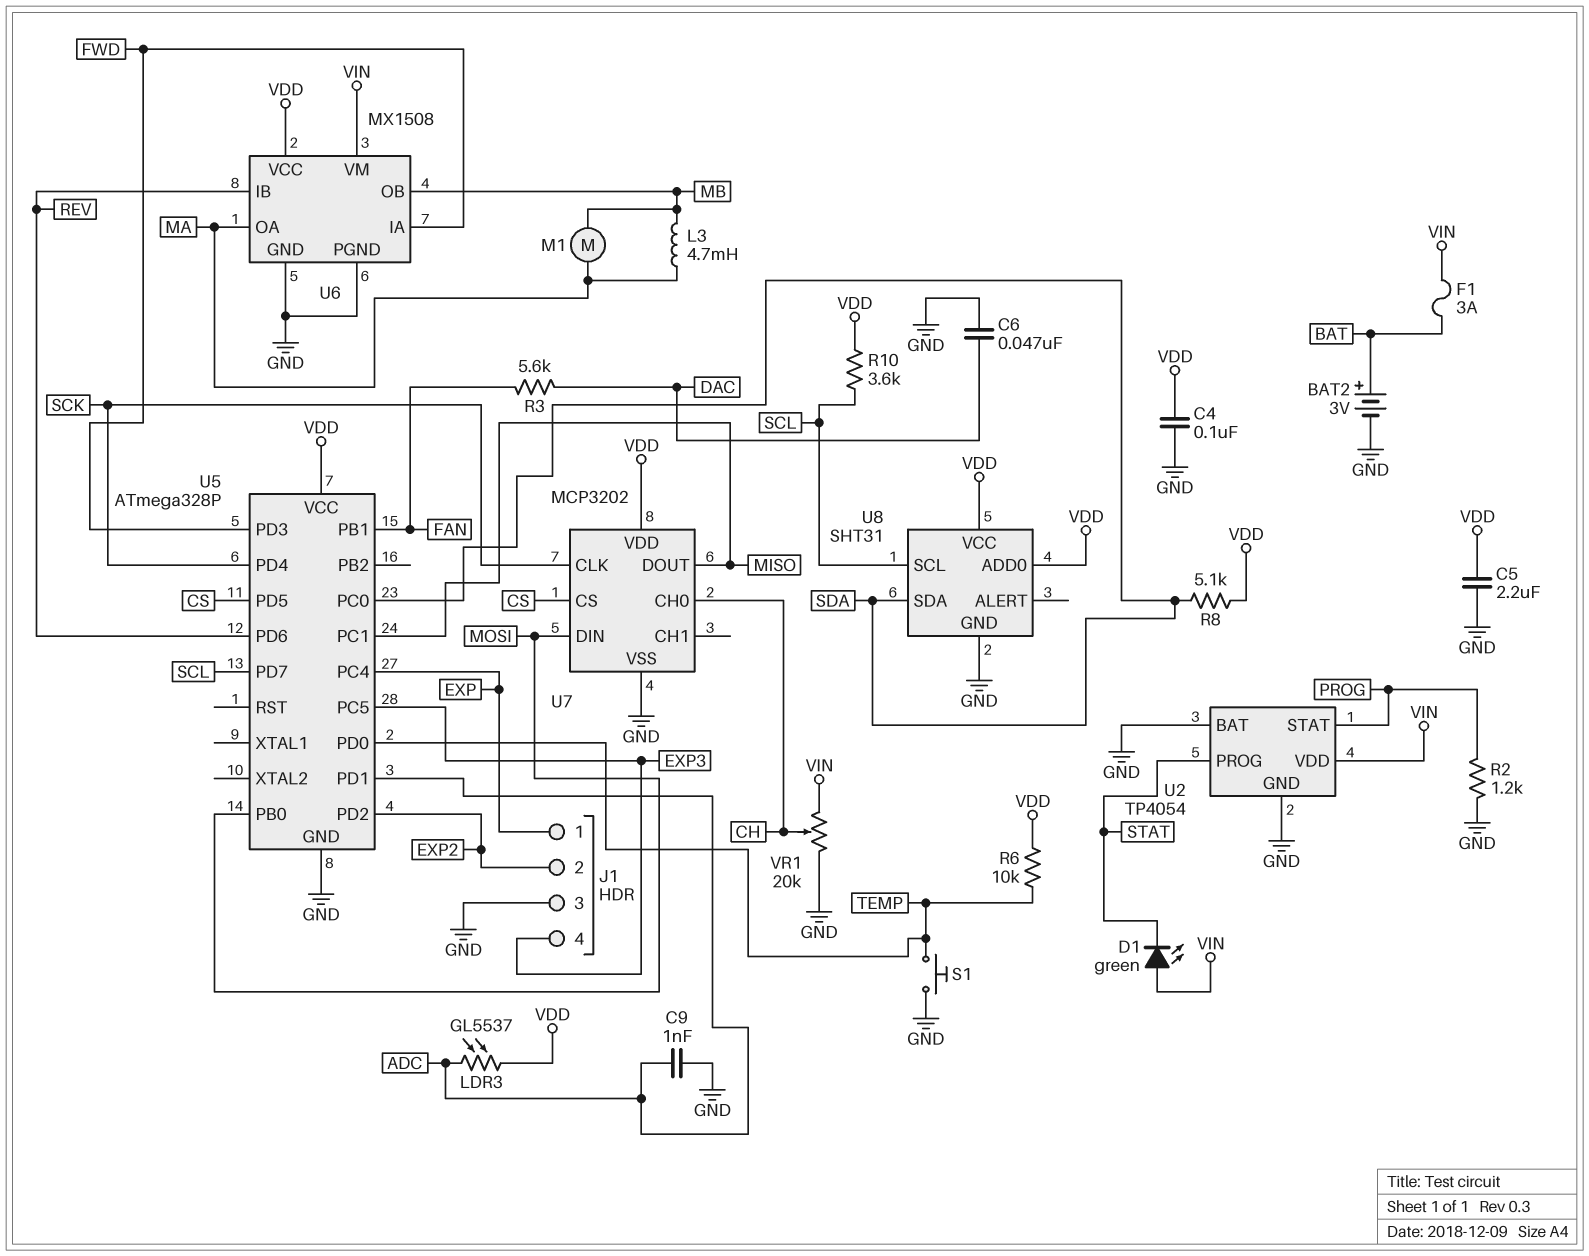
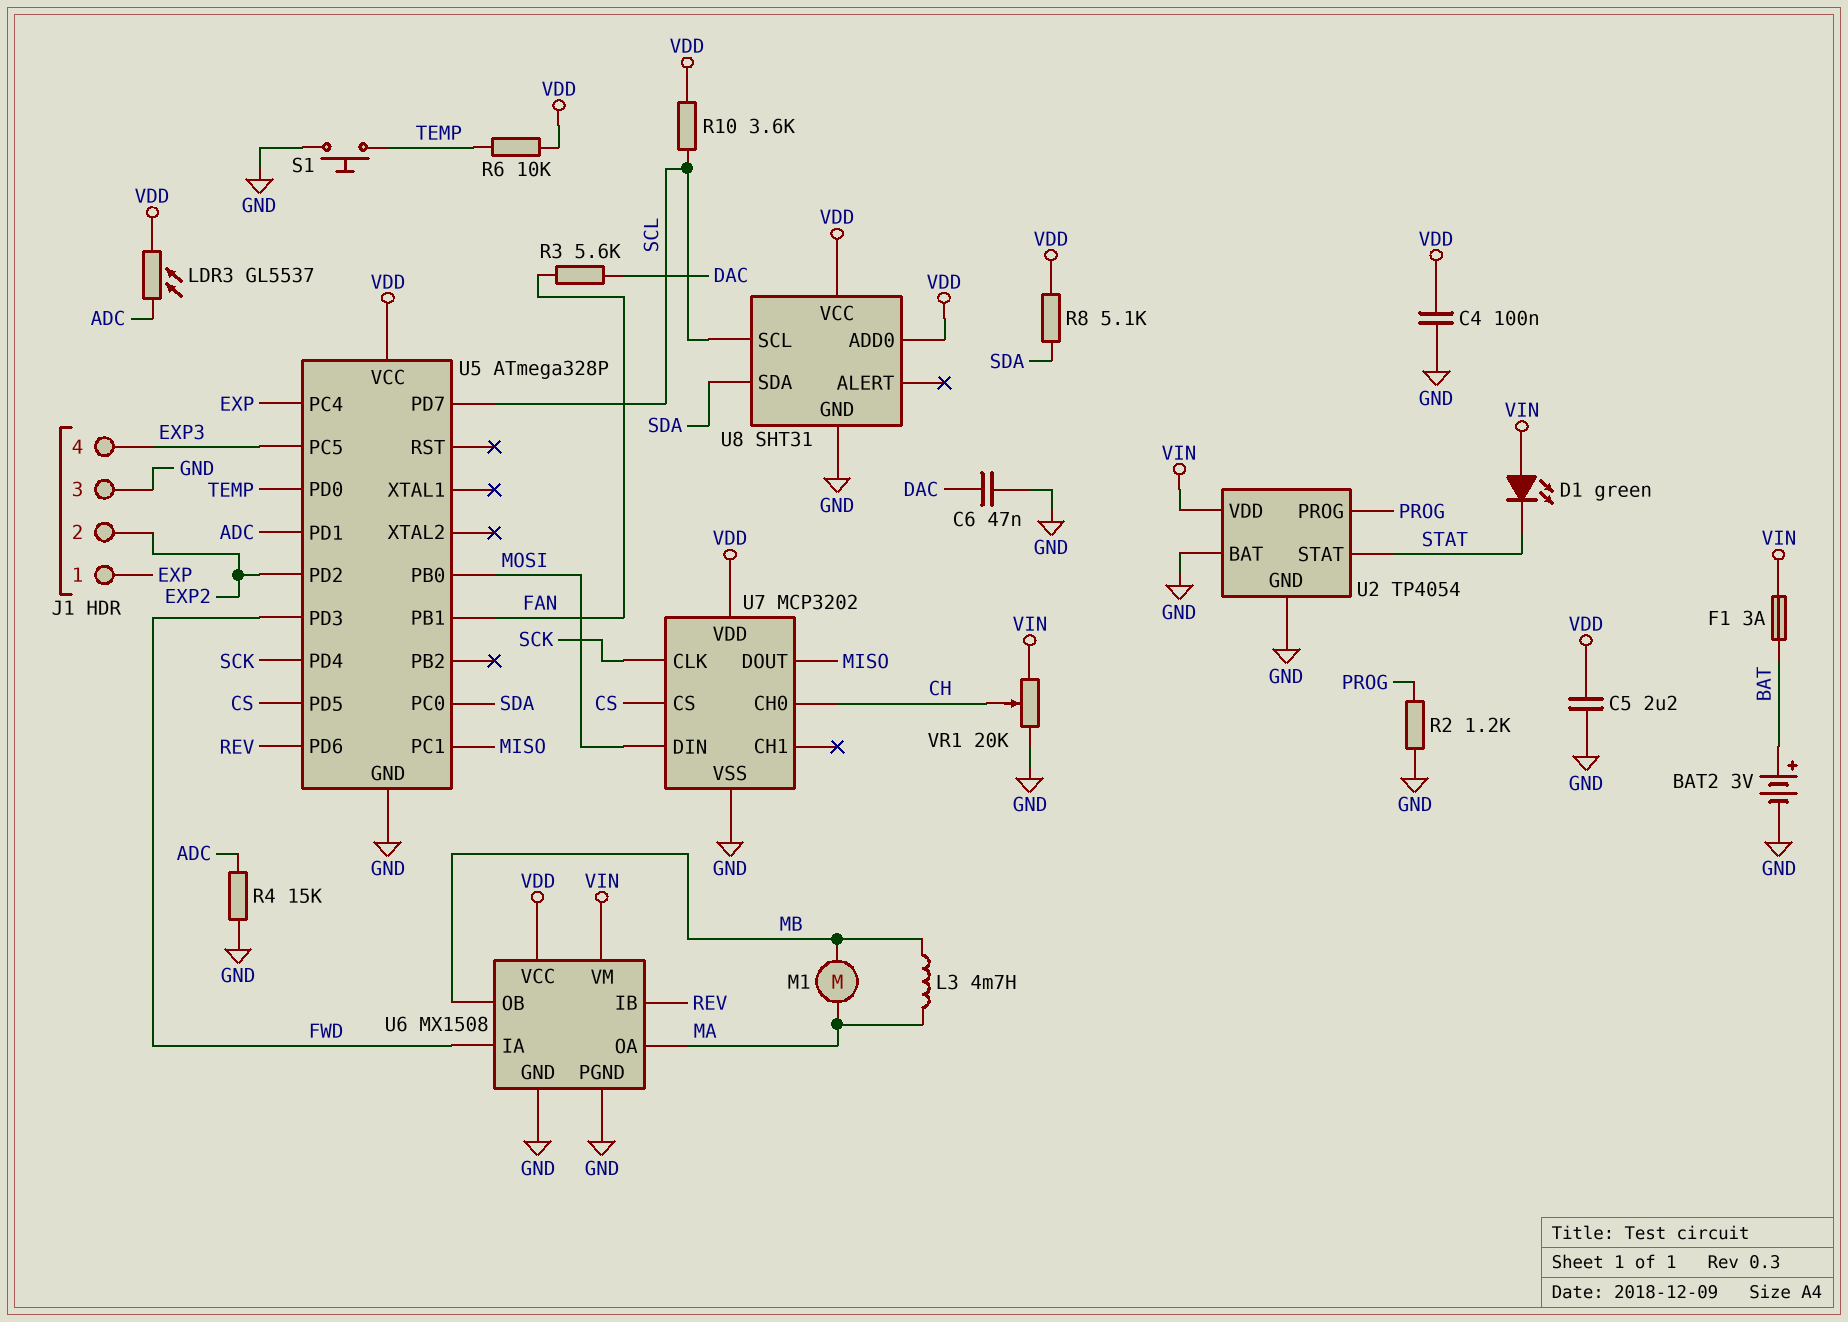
C9: 1nF (ADC, GND) -> none
R4: none -> 15k (ADC, GND)
U2 pin PROG: STAT -> PROG
U2 pin STAT: PROG -> STAT

